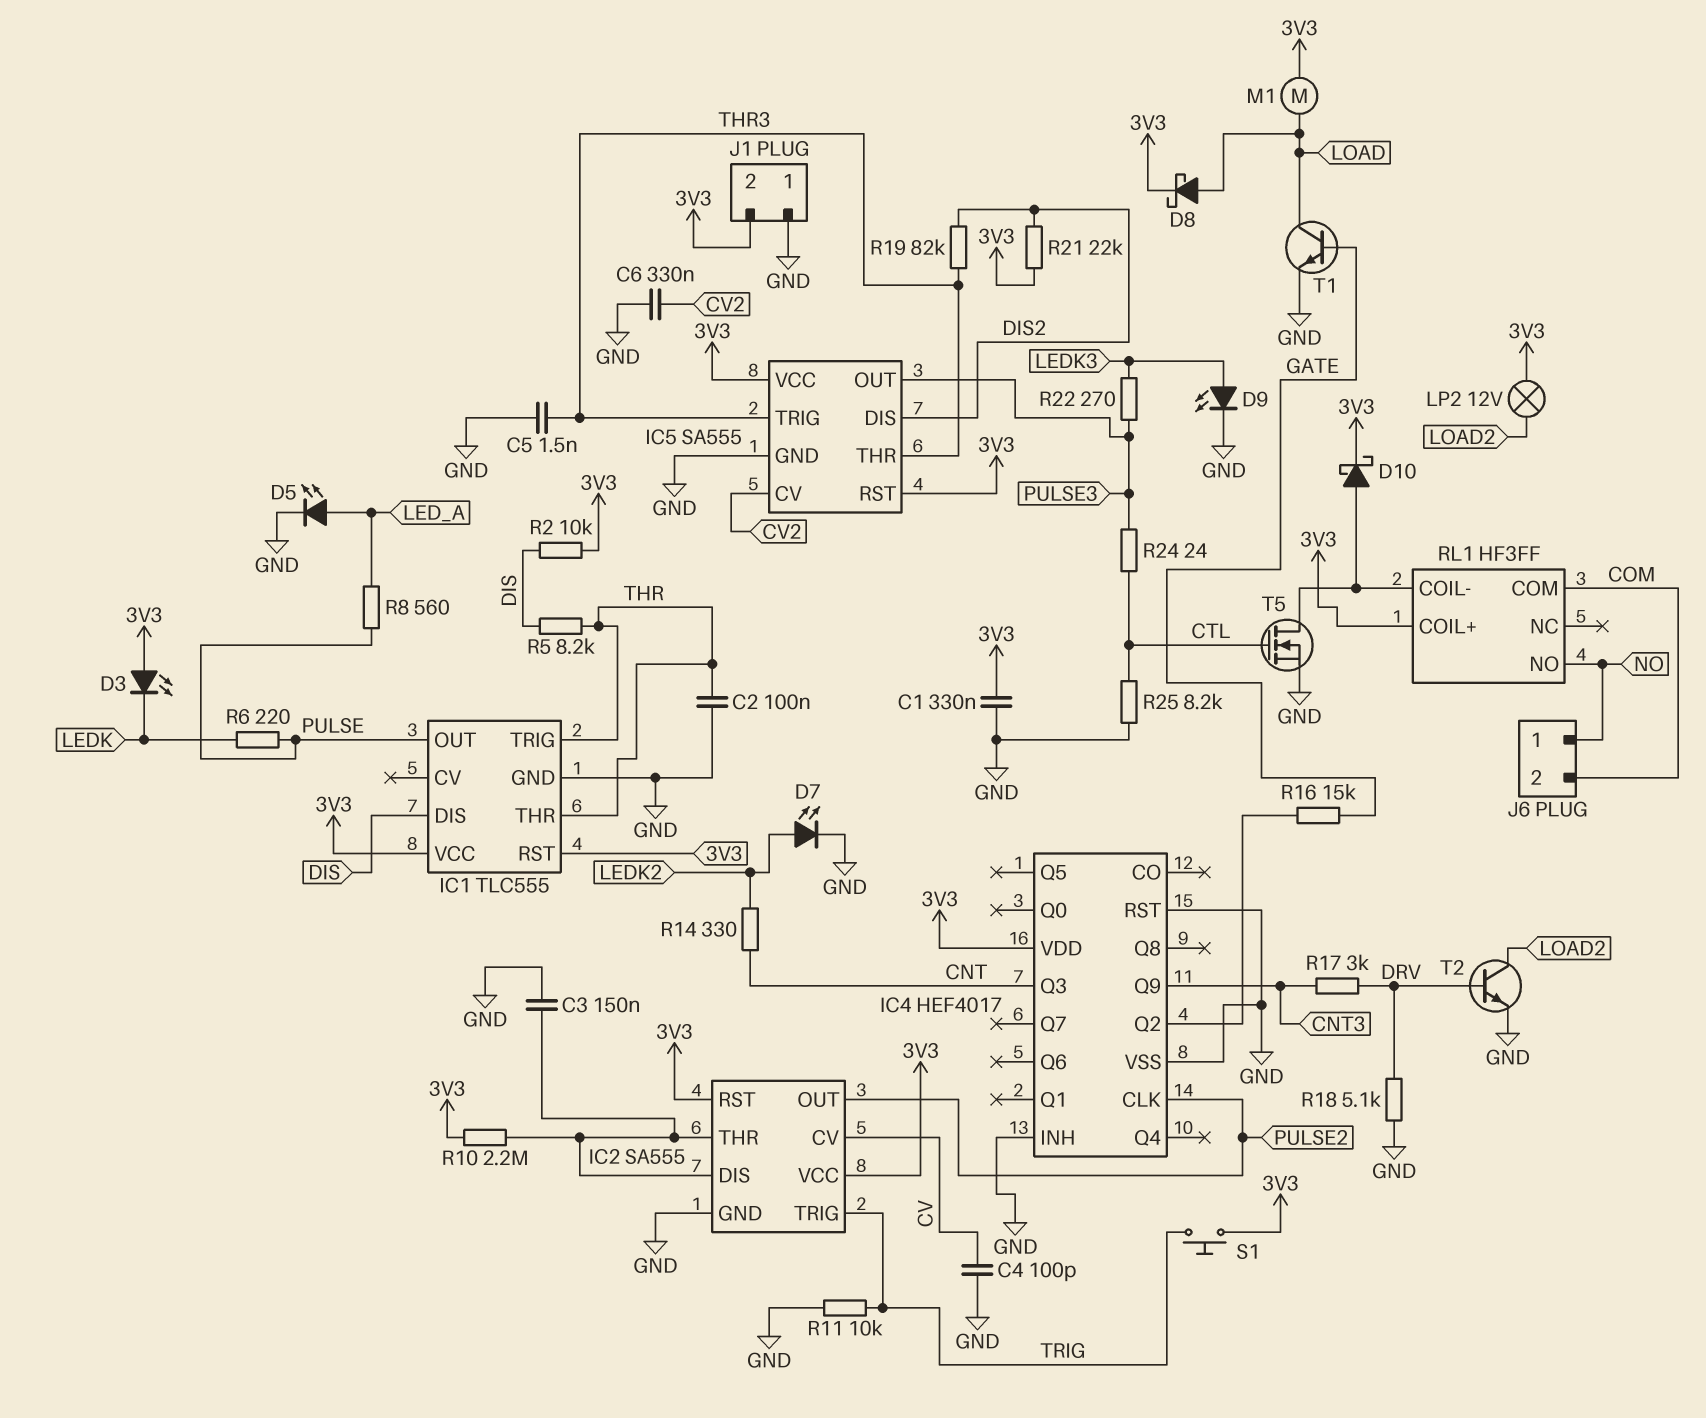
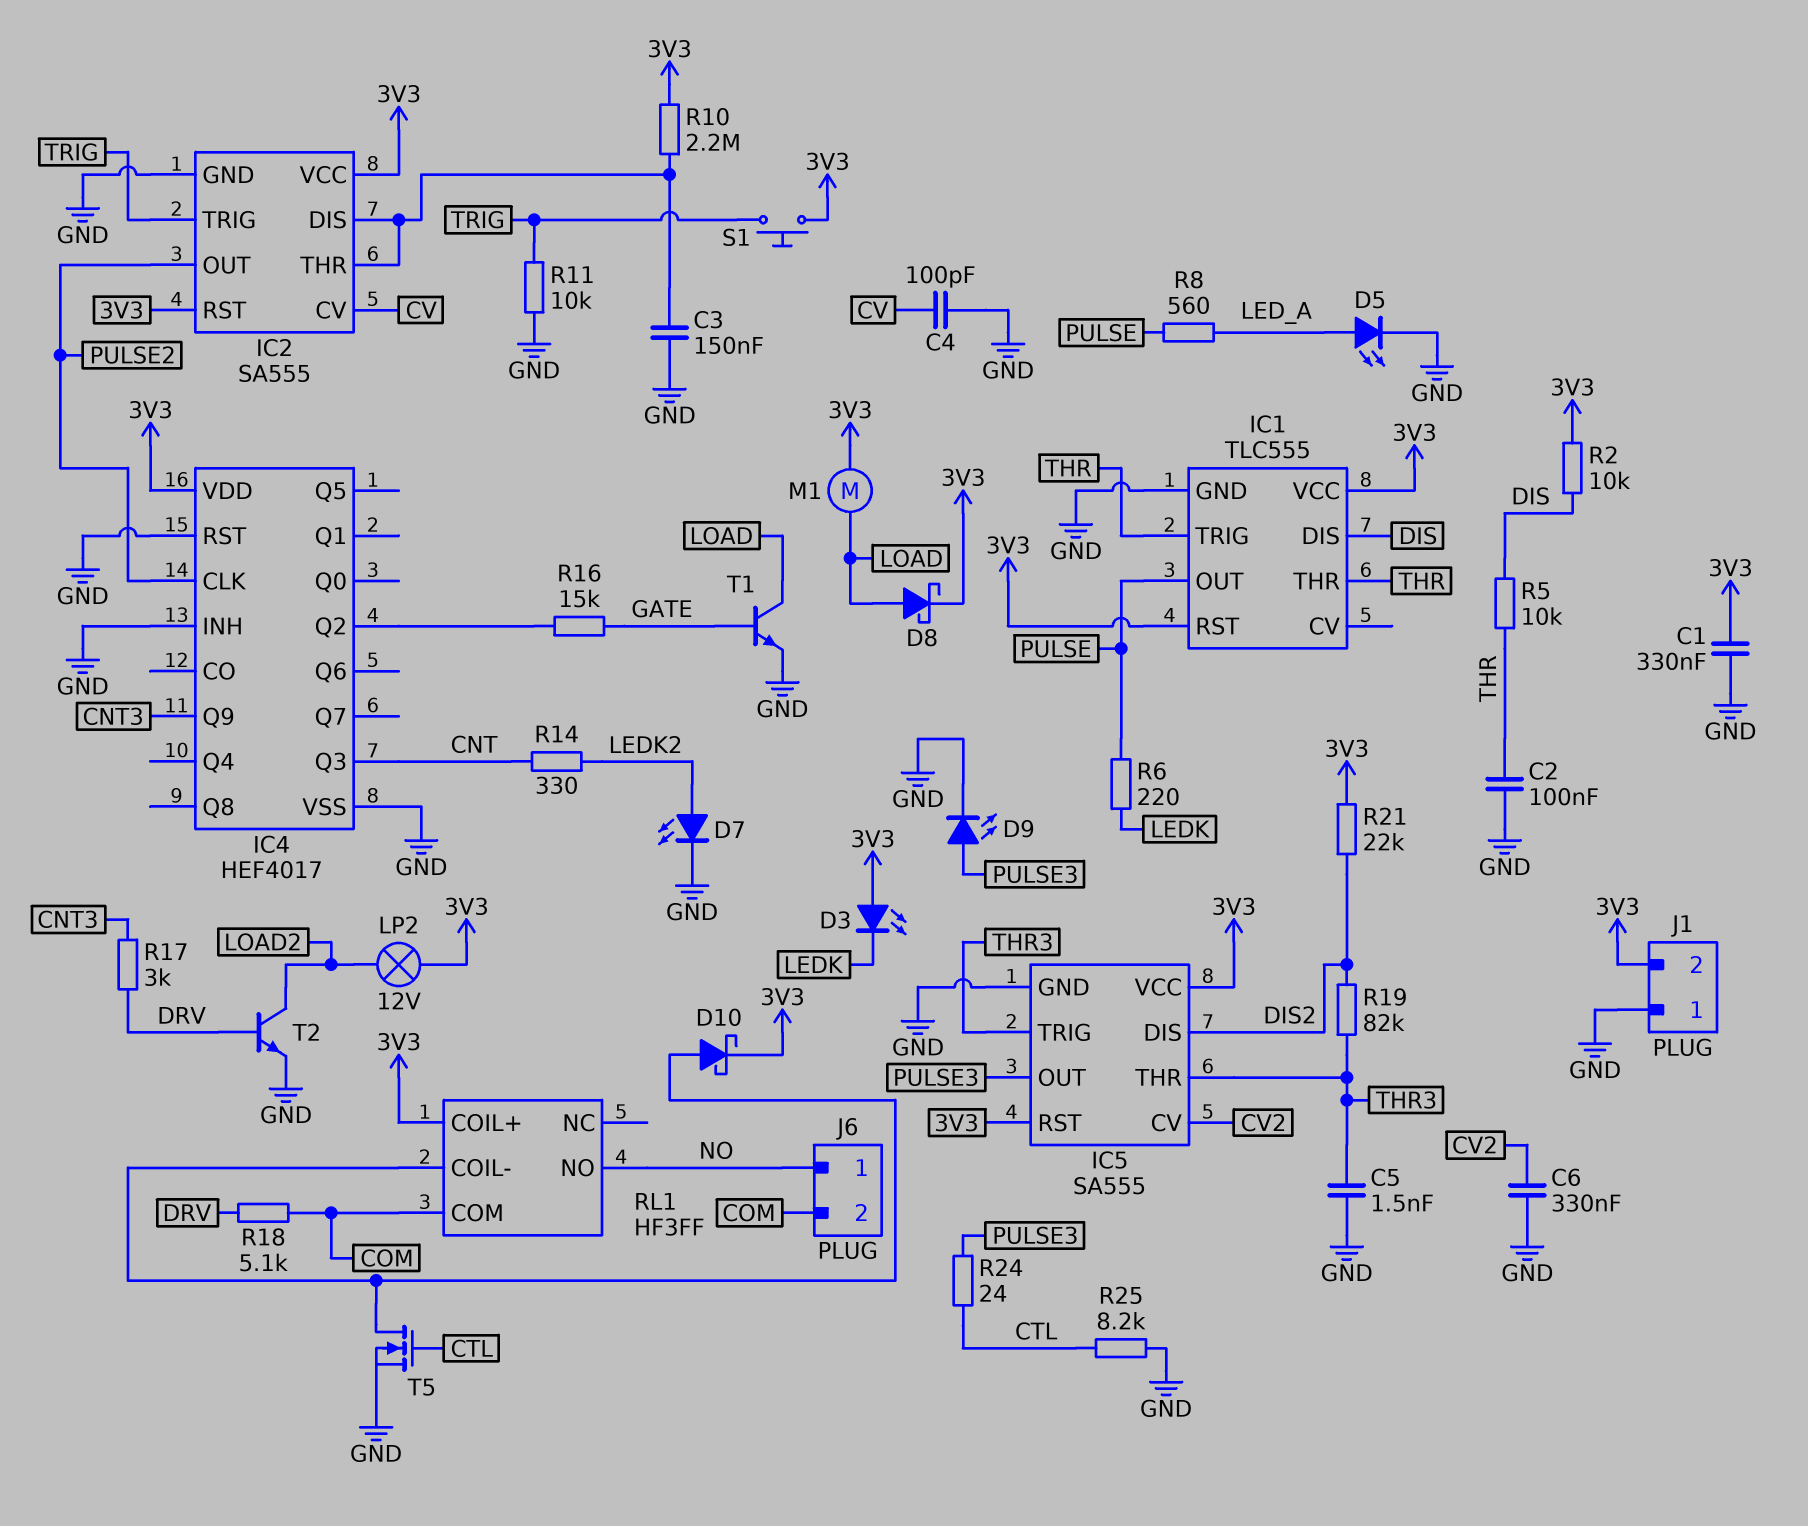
D9: LED (A LEDK3, K GND) -> LED (A PULSE3, K GND)
R5: 8.2k (DIS, THR) -> 10k (DIS, THR)
R18: 5.1k (DRV, GND) -> 5.1k (COM, DRV)
R22: 270 (LEDK3, PULSE3) -> none

